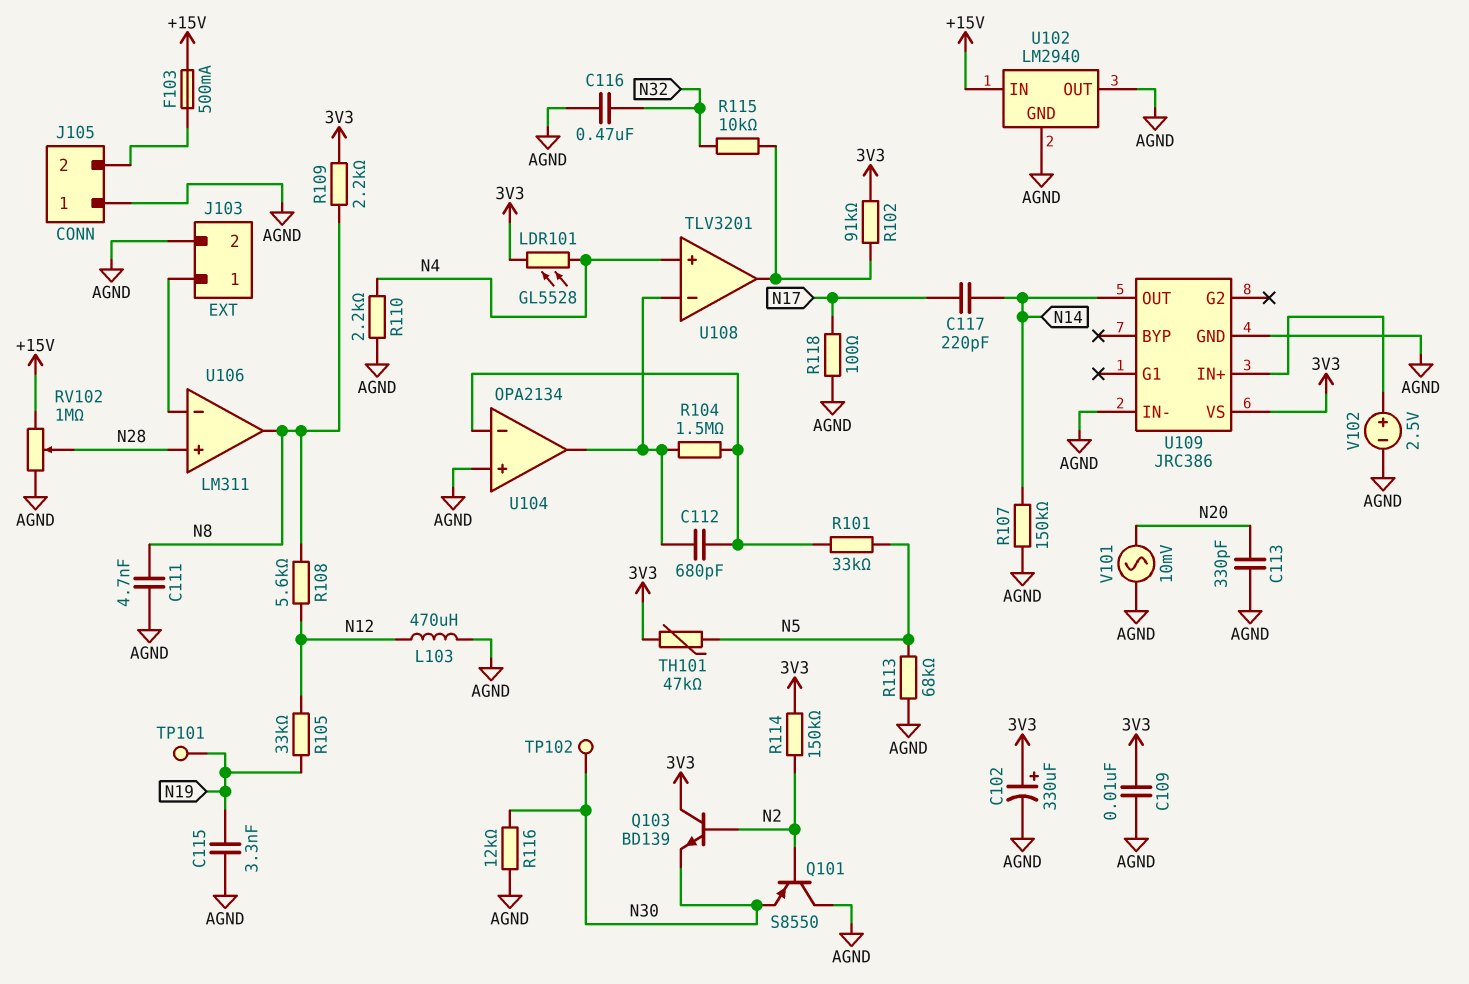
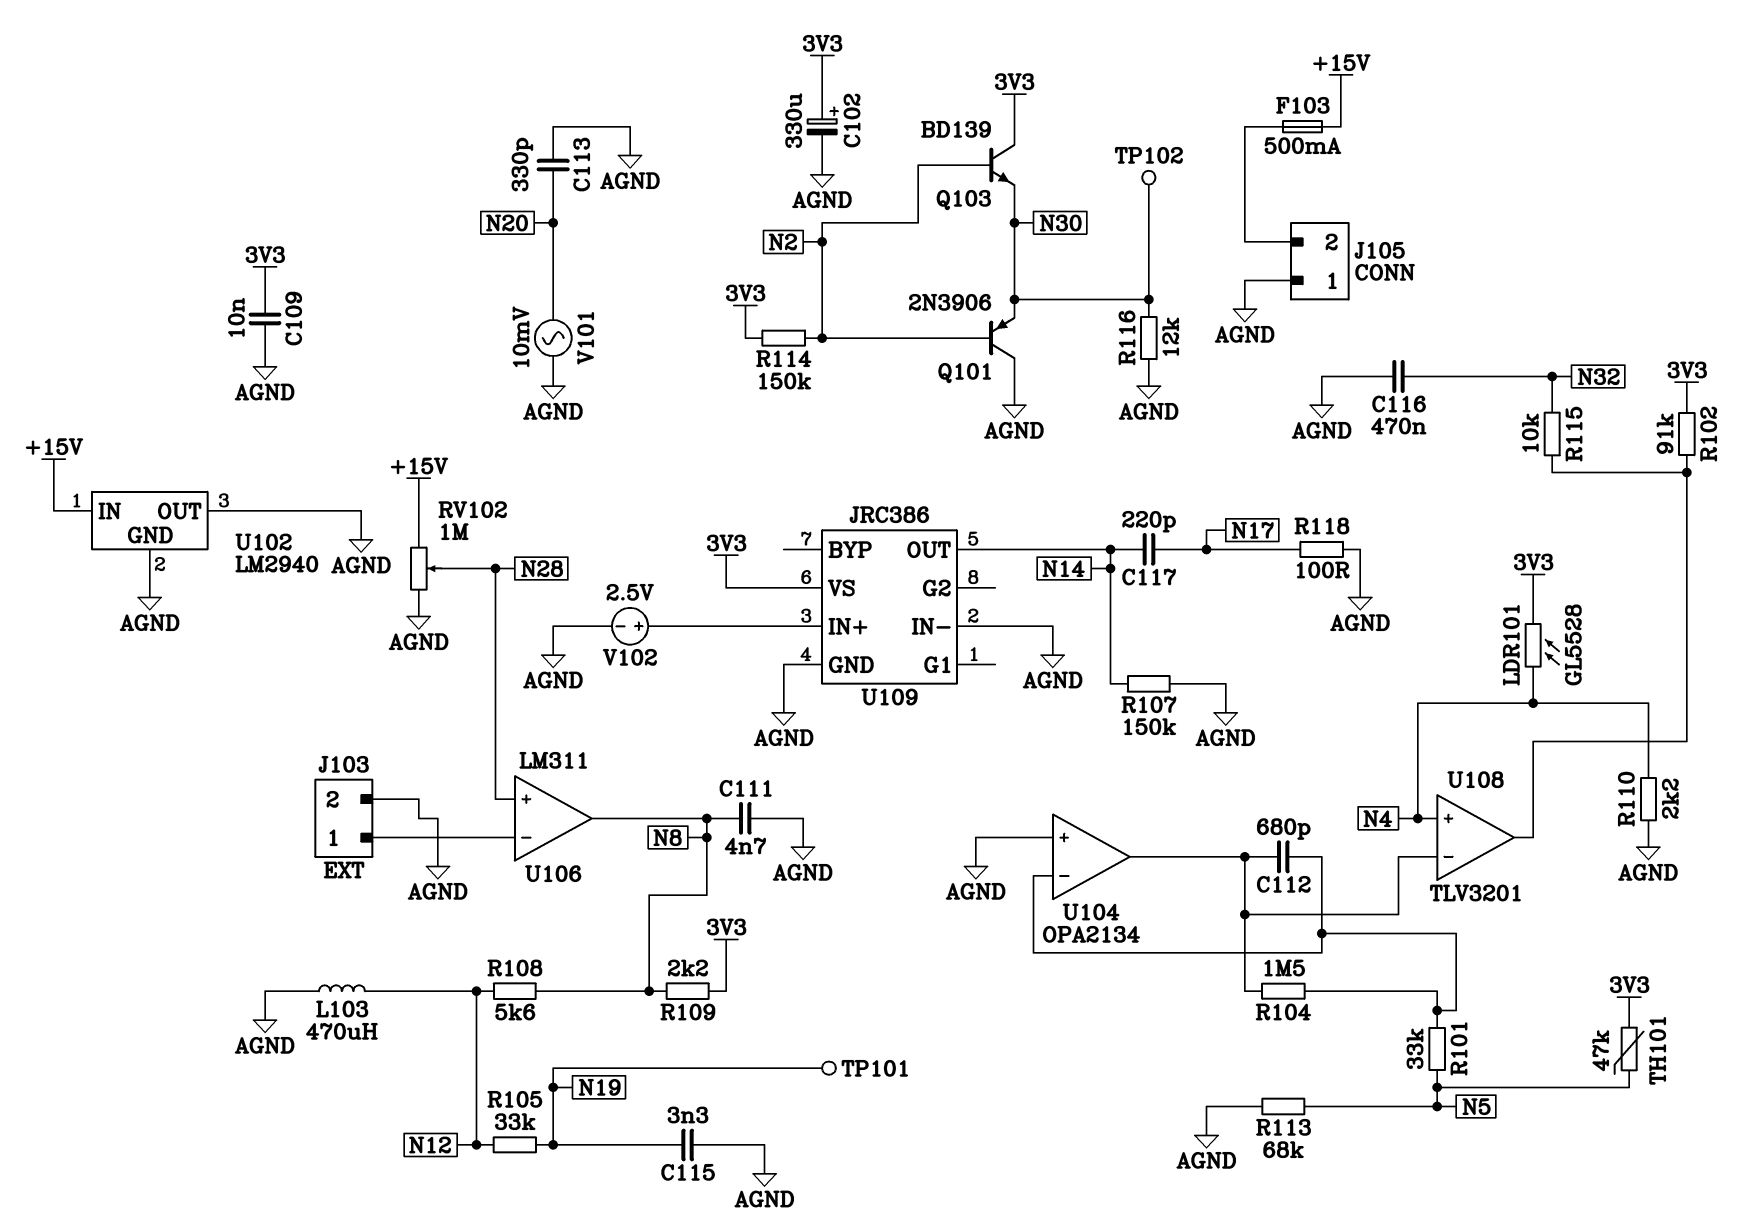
Q101: PNP S8550 (B N2, C AGND, E N30) -> PNP 2N3906 (B N2, C AGND, E N30)

